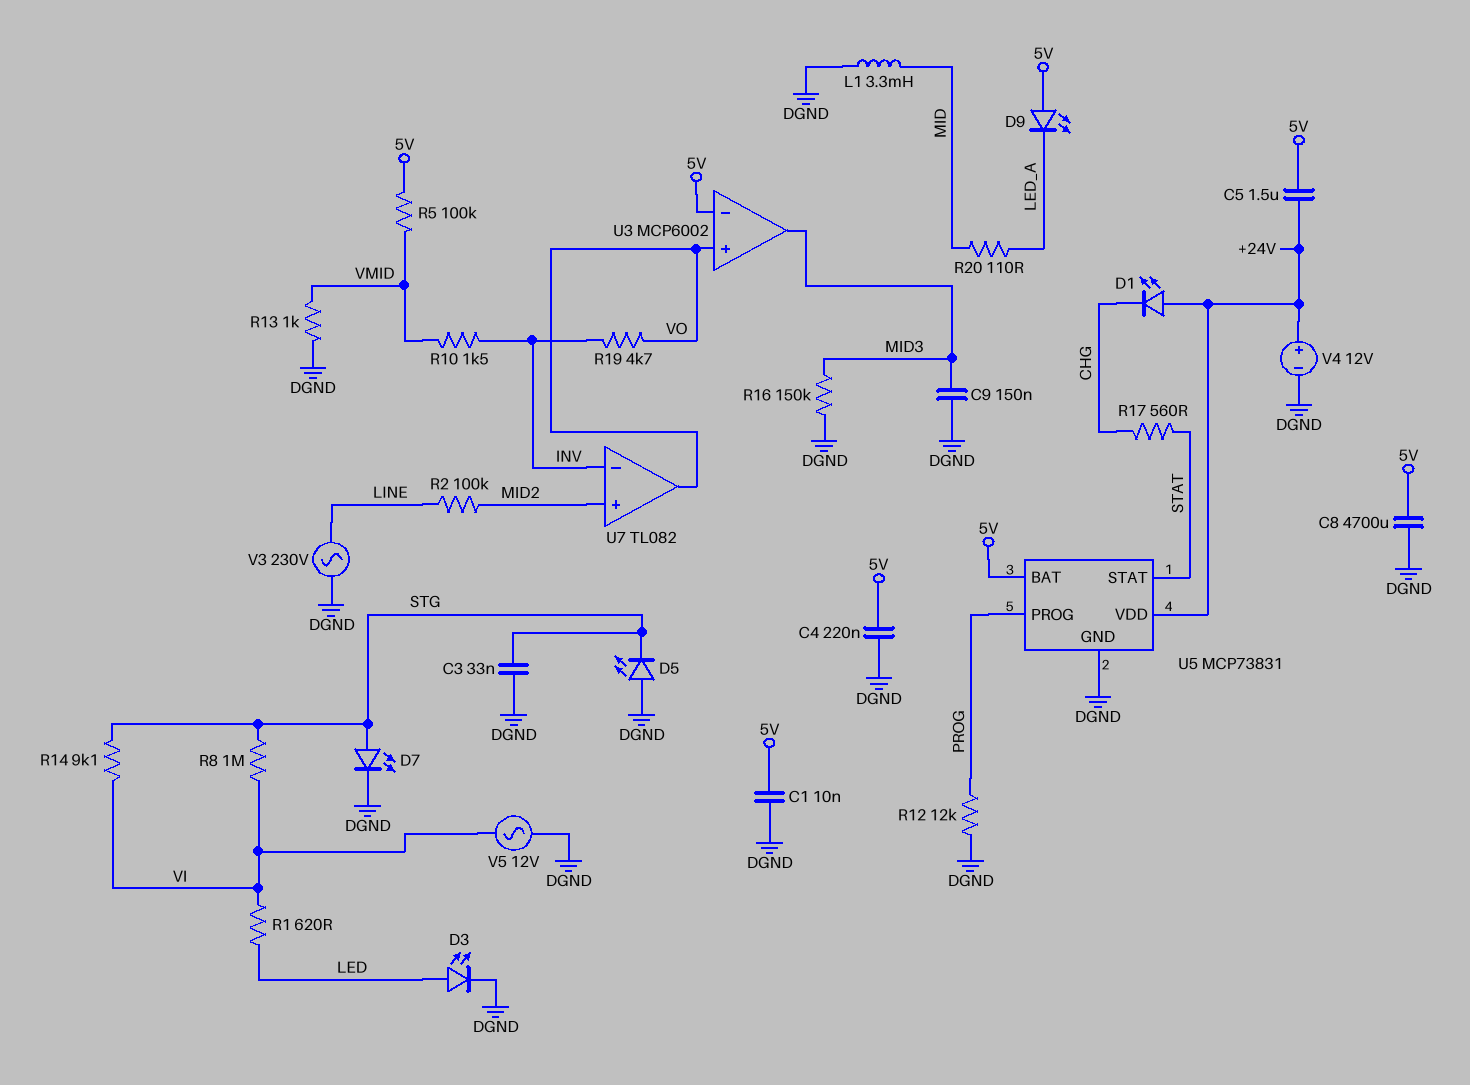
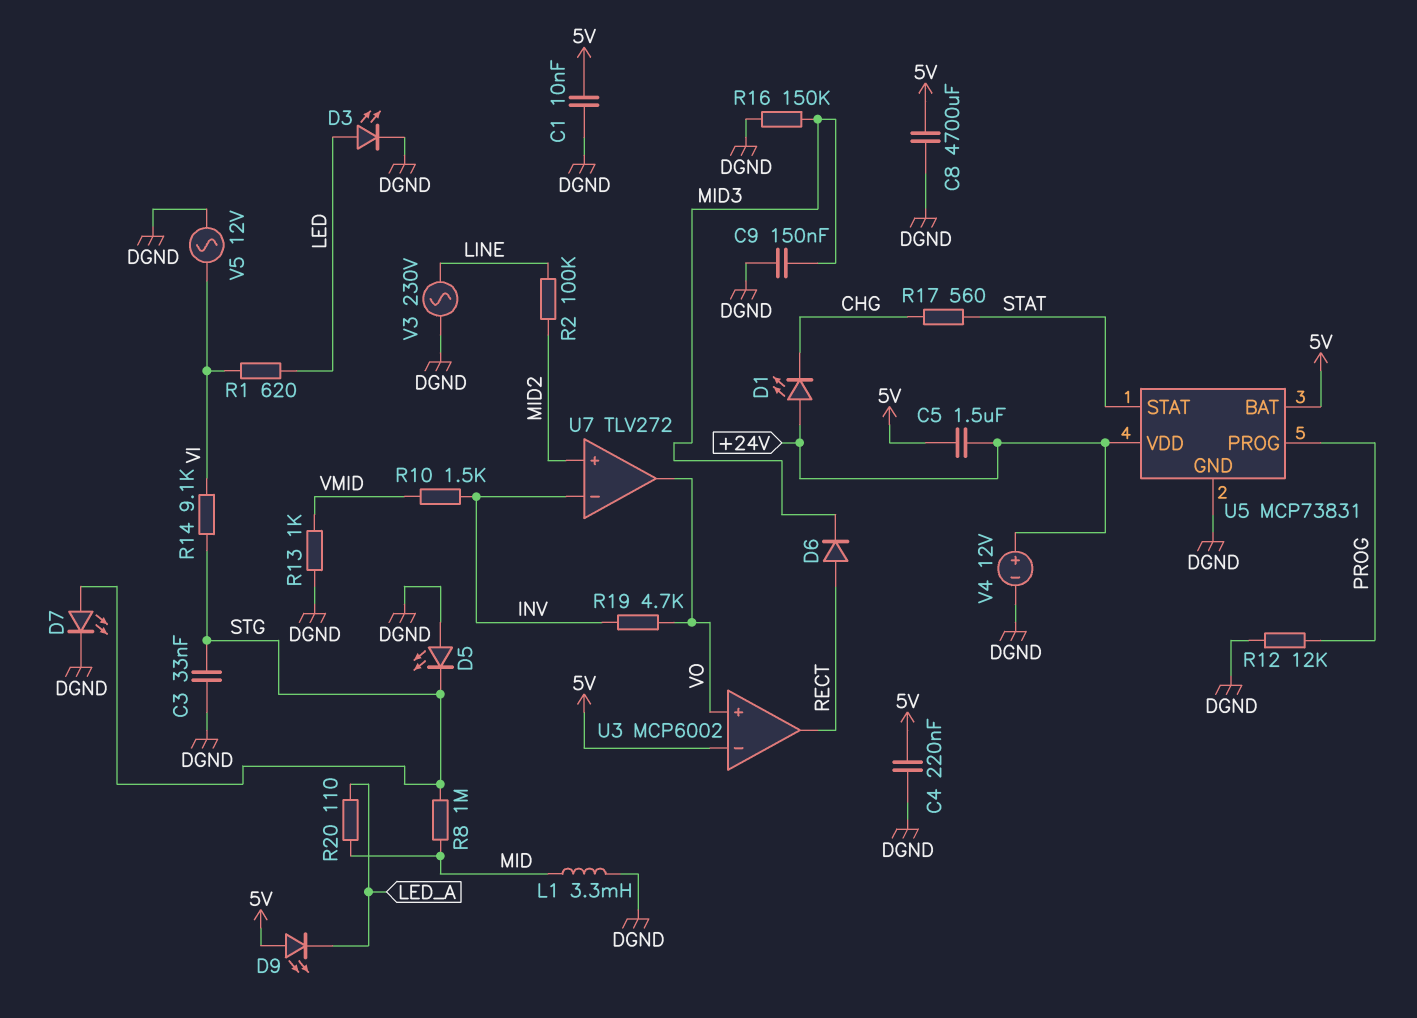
D6: none -> diode (A RECT, K MID3)
R5: 100k (5V, VMID) -> none
R8: 1M (STG, VI) -> 1M (MID, STG)
U3 pin out: MID3 -> RECT
U7: TL082 -> TLV272

